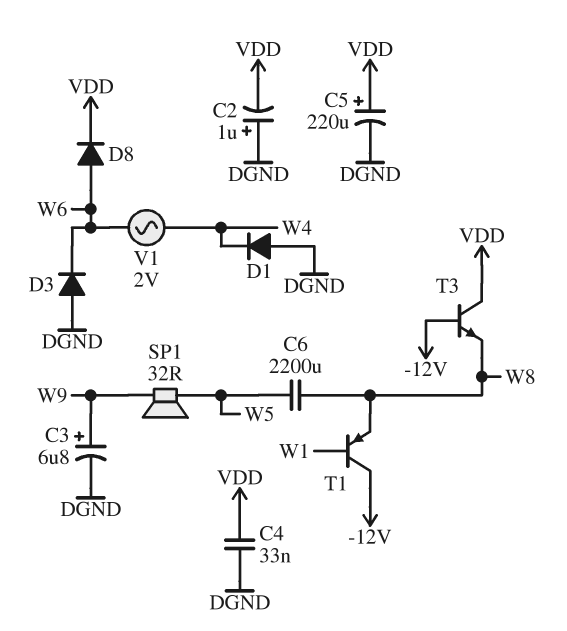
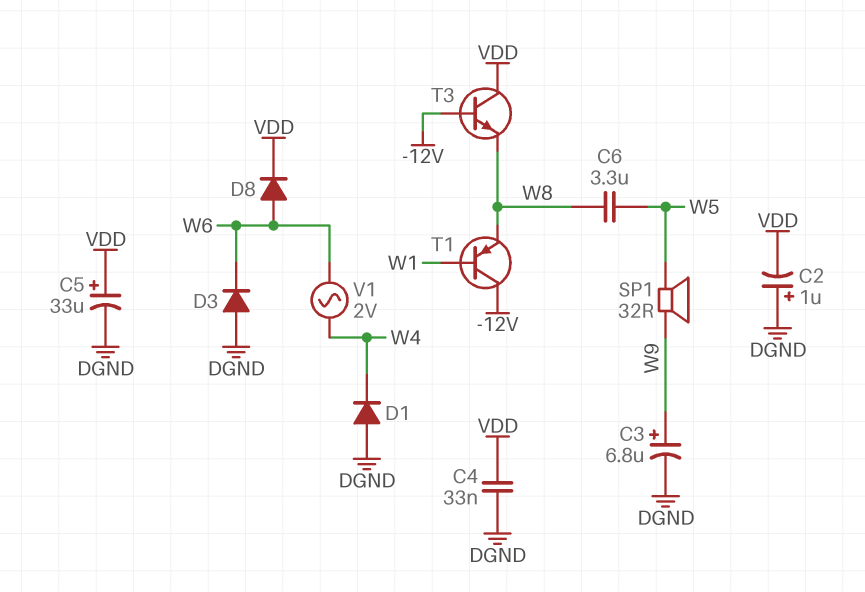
C5: 220uF (plus VDD, minus DGND) -> 33uF (plus VDD, minus DGND)
C6: 2200uF (W5, W8) -> 3.3uF (W5, W8)

